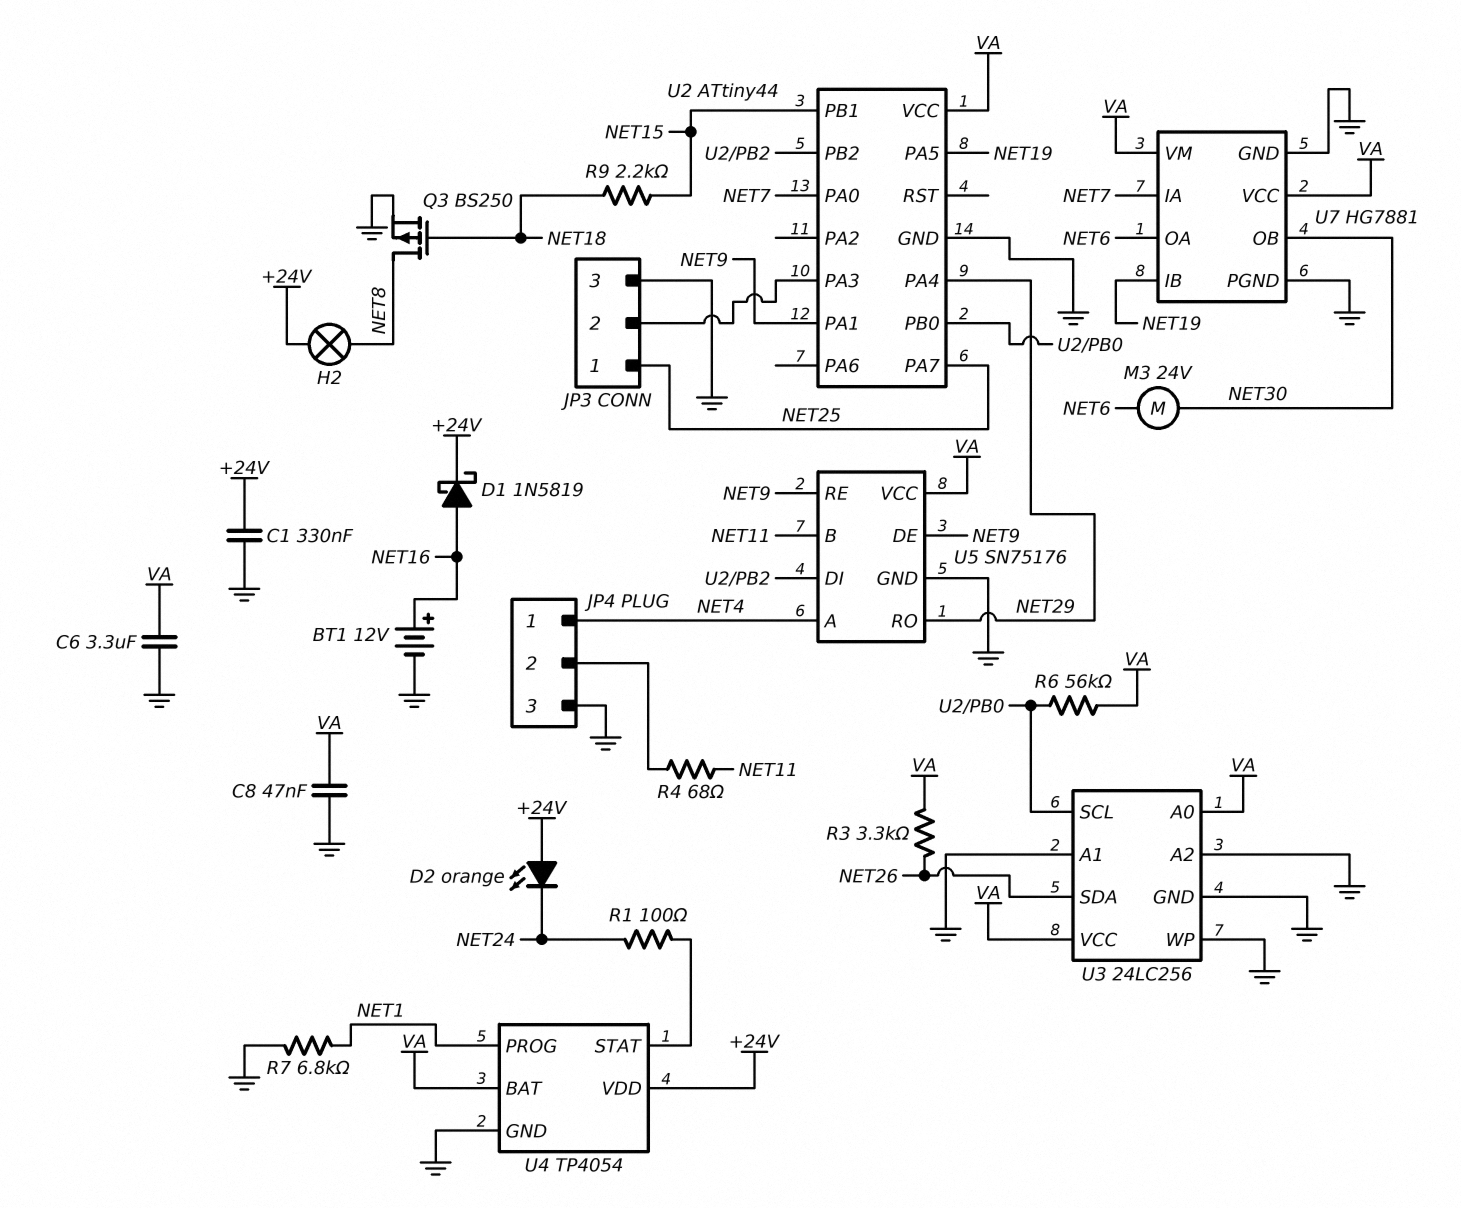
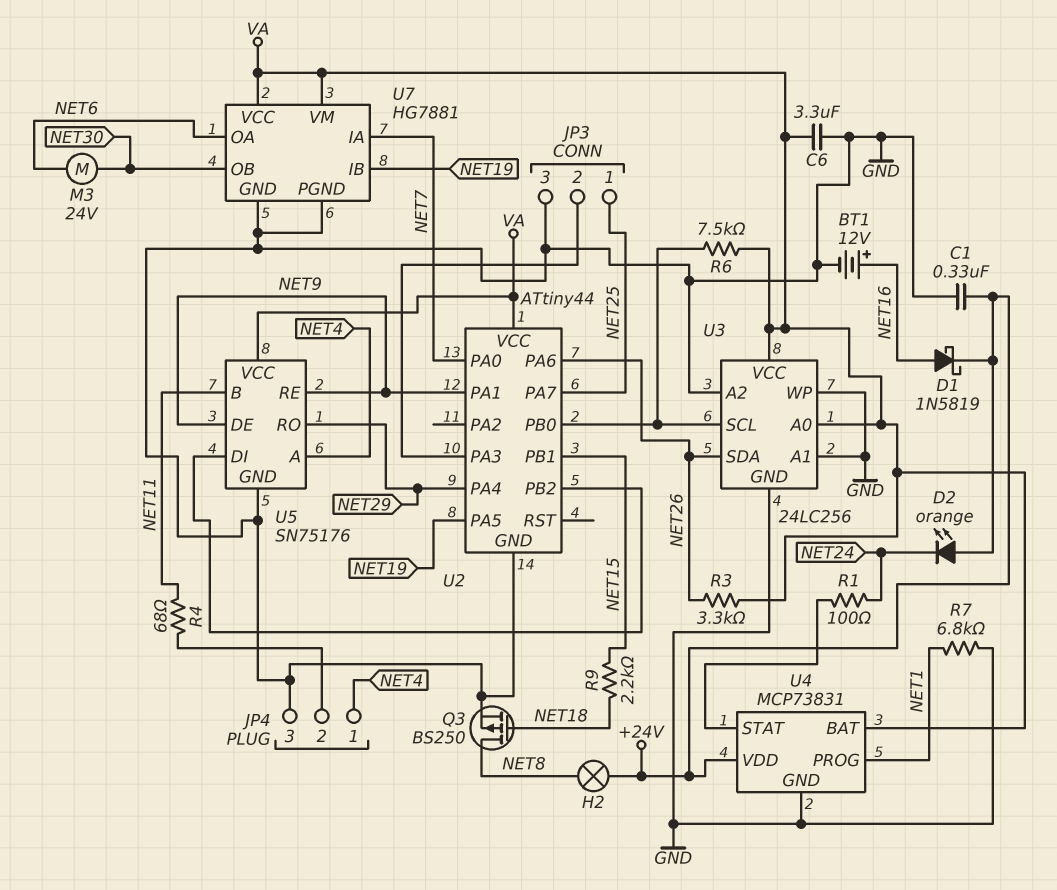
C8: 47nF (GND, VA) -> none
R6: 56k (U2/PB0, VA) -> 7.5k (U2/PB0, VA)
U2 pin PA6: none -> NET26
U4: TP4054 -> MCP73831

